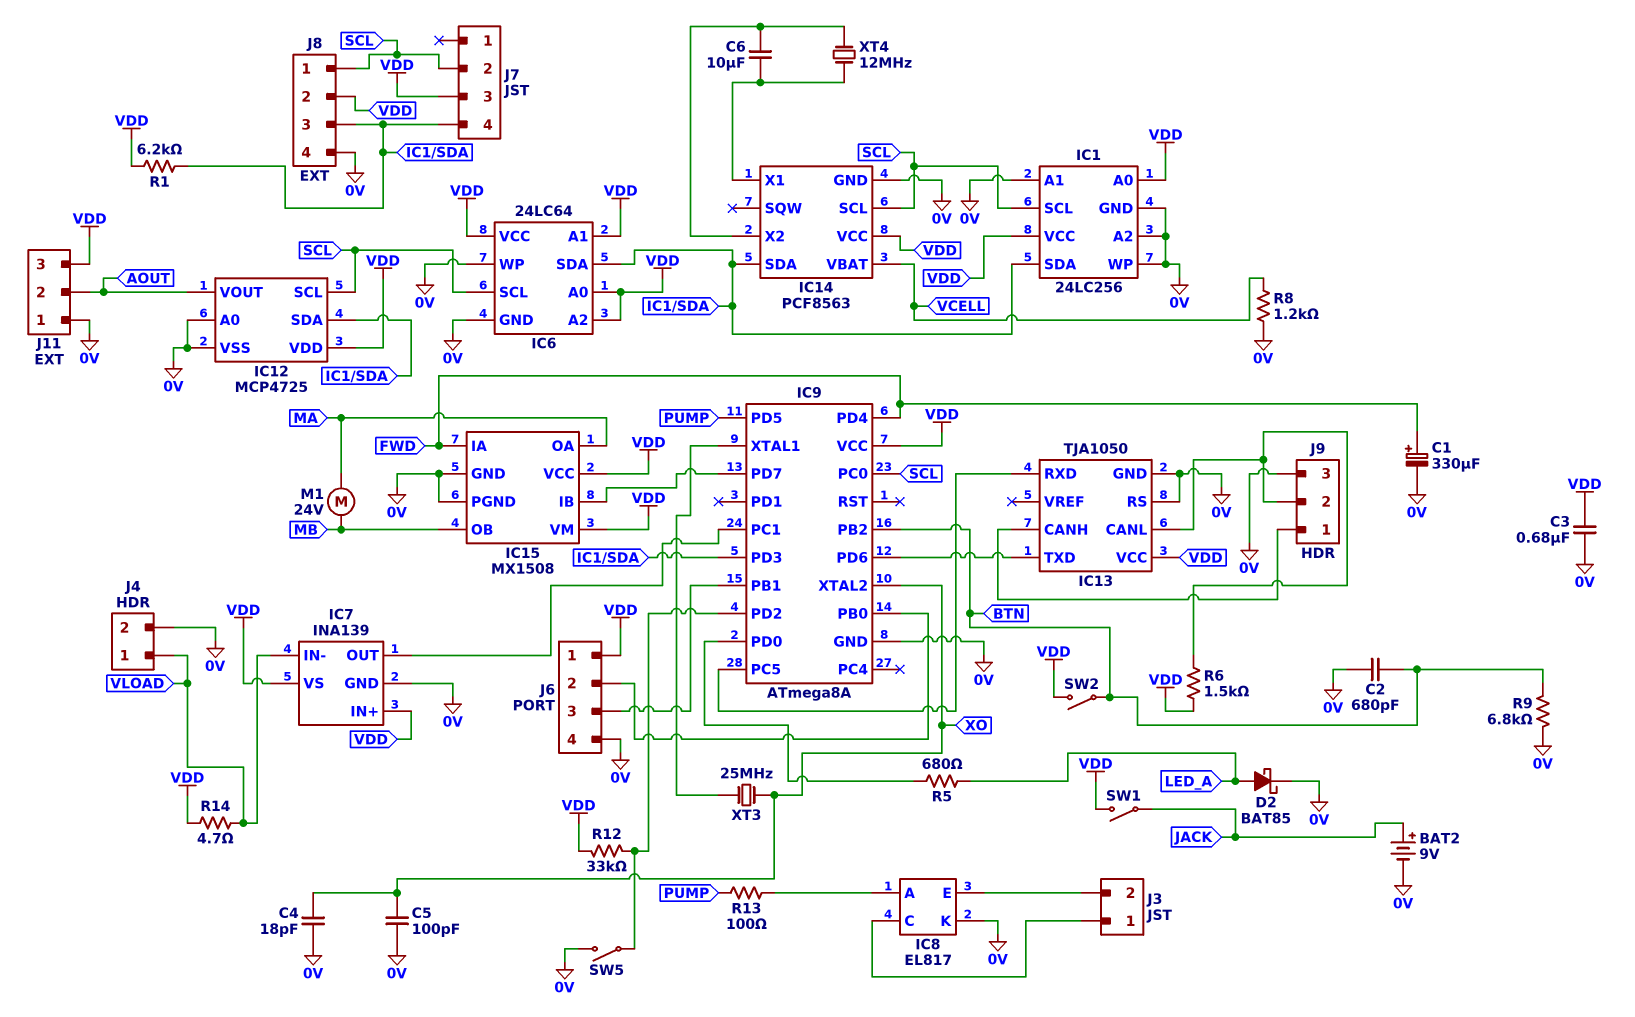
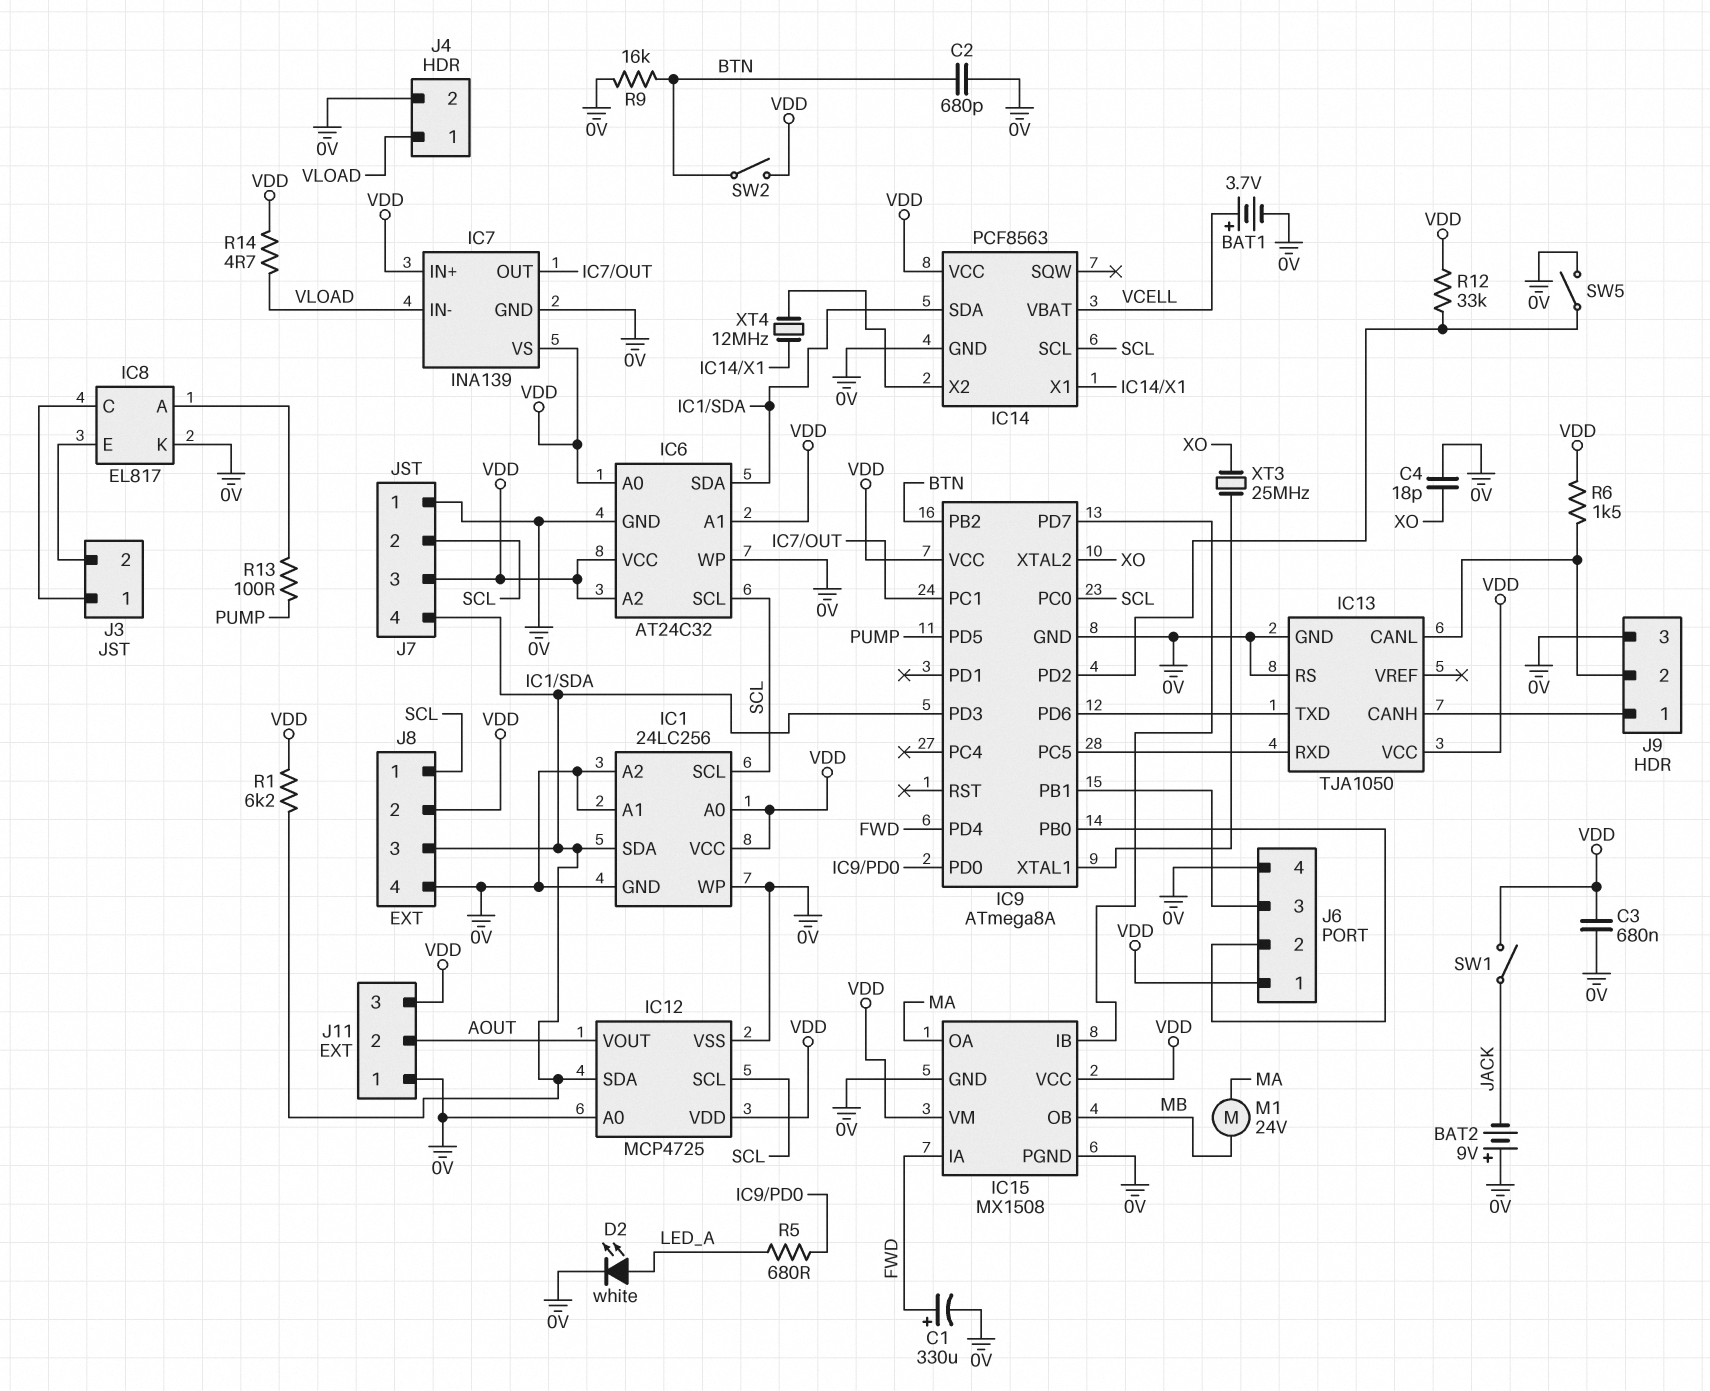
BAT1: none -> 3.7V (plus VCELL, minus 0V)
BAT2: 9V (plus JACK, minus 0V) -> 9V (plus 0V, minus JACK)
C5: 100pF (0V, XO) -> none
C6: 10uF (IC14/X1, IC14/X2) -> none
D2: schottky BAT85 (A LED_A, K 0V) -> LED white (A LED_A, K 0V)
IC6: 24LC64 -> AT24C32
J7 pin 1: none -> 0V
R8: 1.2k (0V, VCELL) -> none
R9: 6.8k (0V, BTN) -> 16k (0V, BTN)

